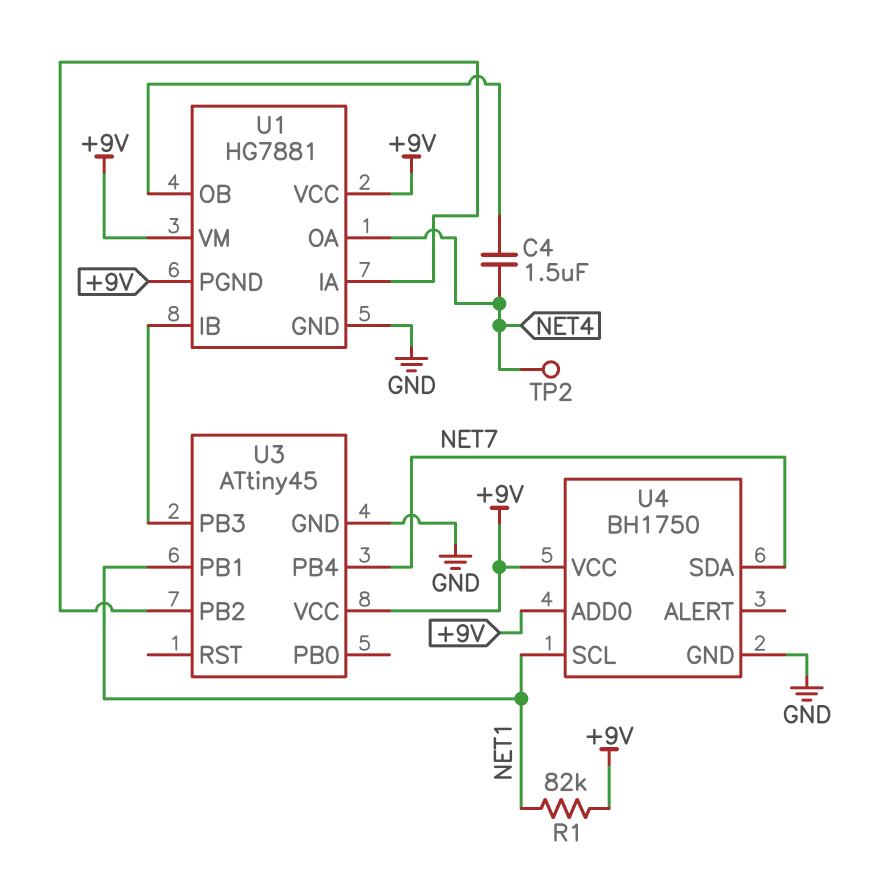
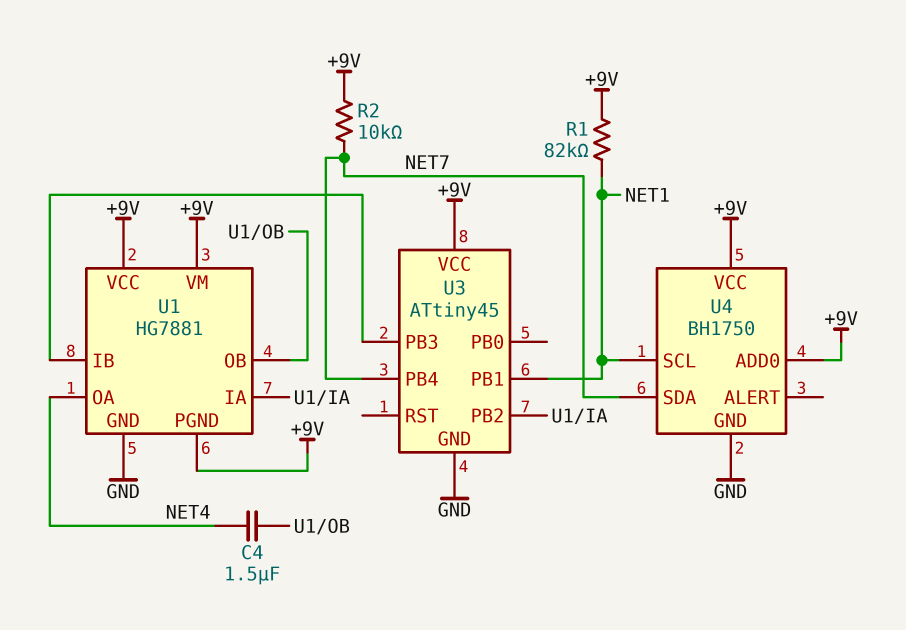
R2: none -> 10k (+9V, NET7)
TP2: test point (NET4) -> none

